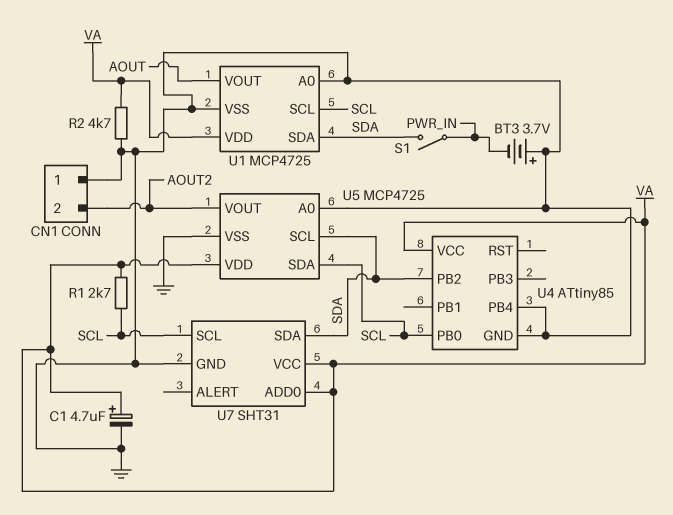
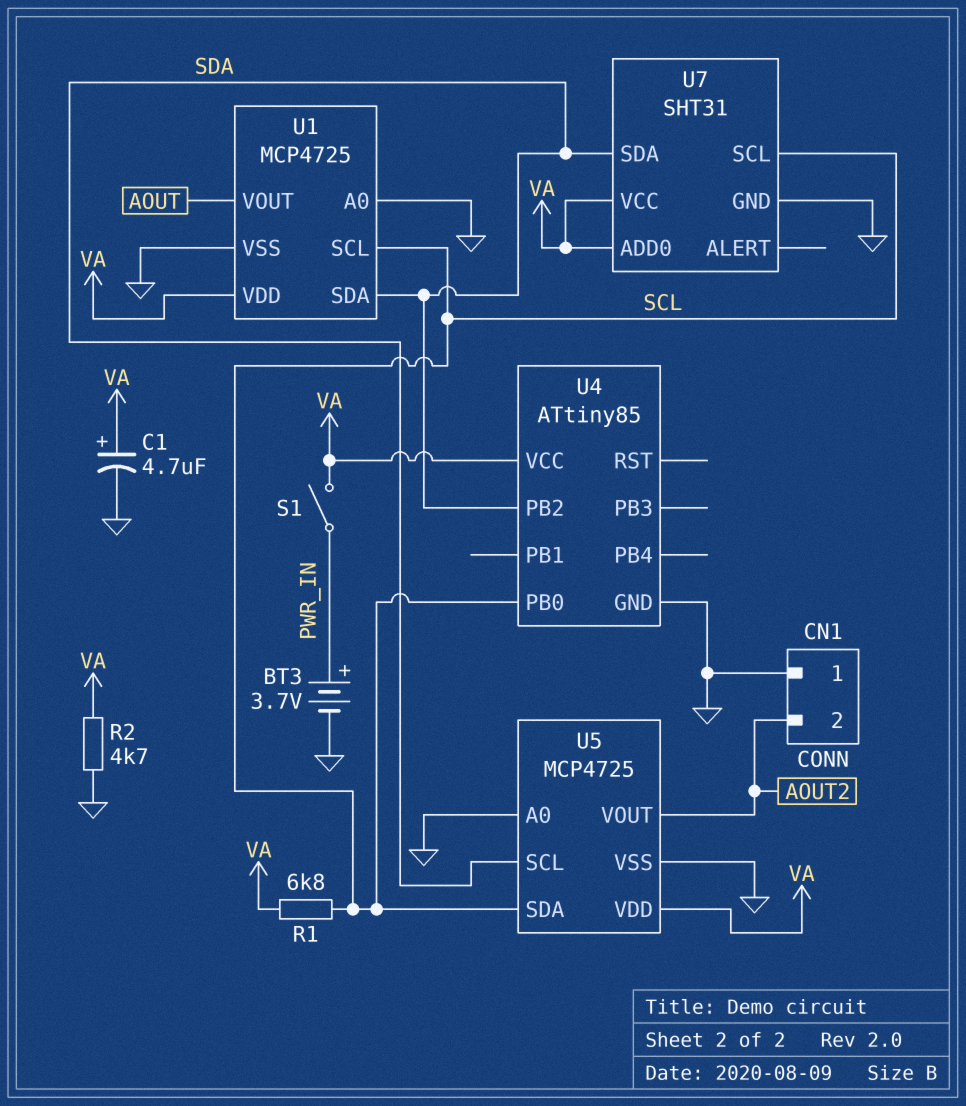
BT3: 3.7V (plus GND, minus PWR_IN) -> 3.7V (plus PWR_IN, minus GND)
R1: 2.7k (SCL, VA) -> 6.8k (SCL, VA)
S1: switch (PWR_IN, SDA) -> switch (PWR_IN, VA)
U4 pin PB4: GND -> none

